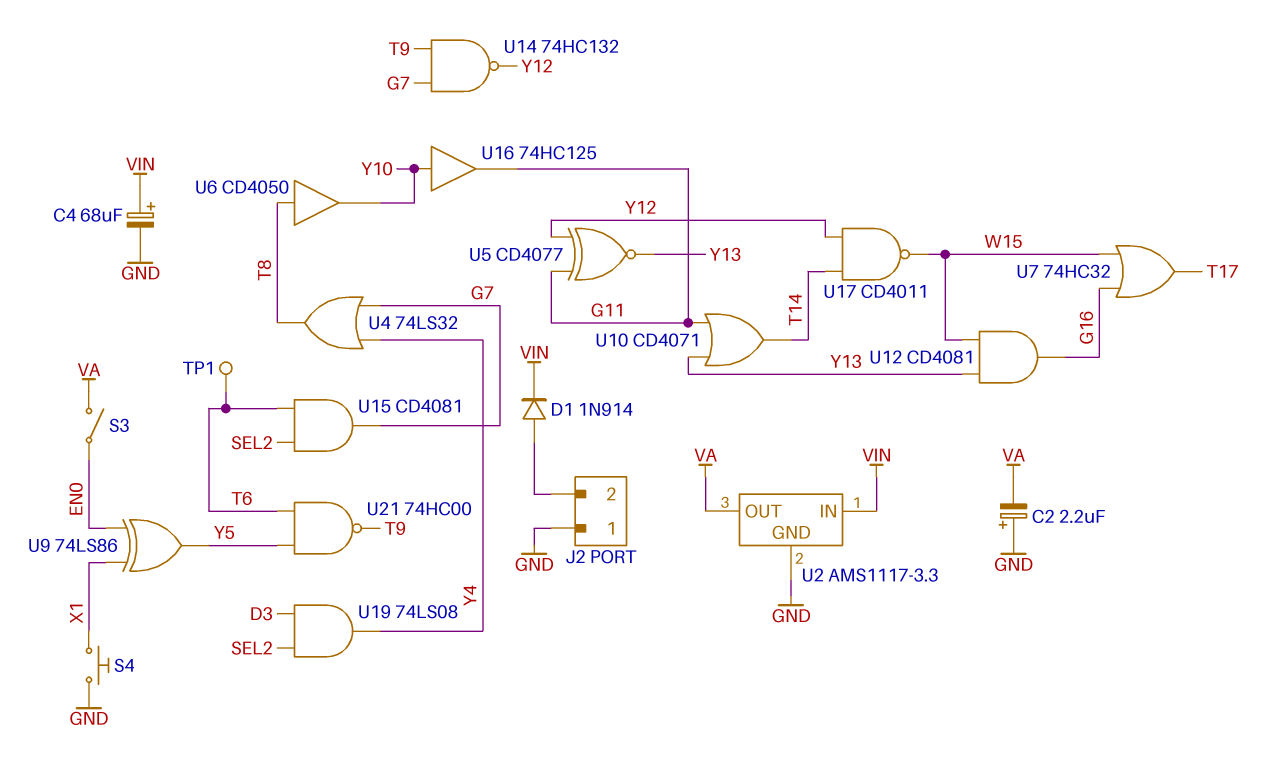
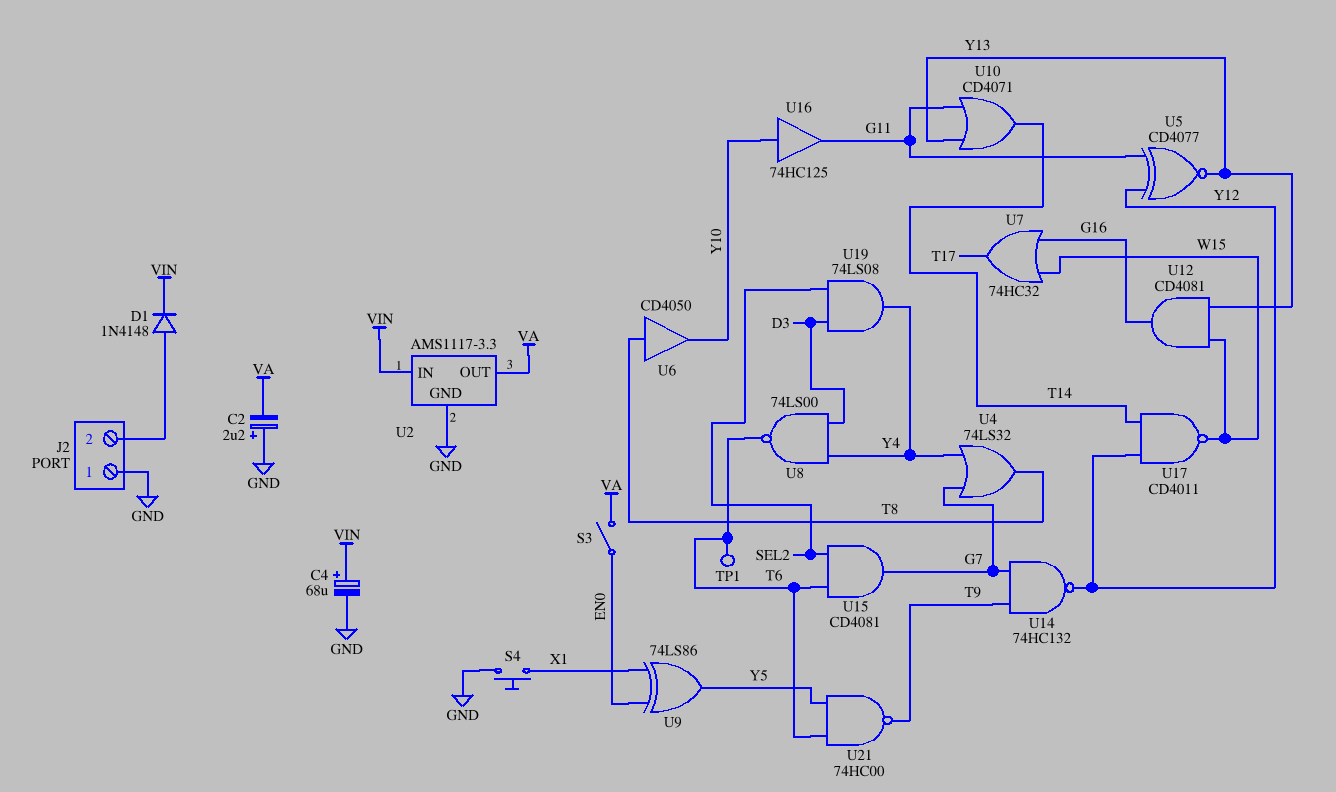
D1: diode 1N914 (A J2/2, K VIN) -> diode 1N4148 (A J2/2, K VIN)
U8: none -> NAND 74LS00 (in D3, in Y4, out T6)

